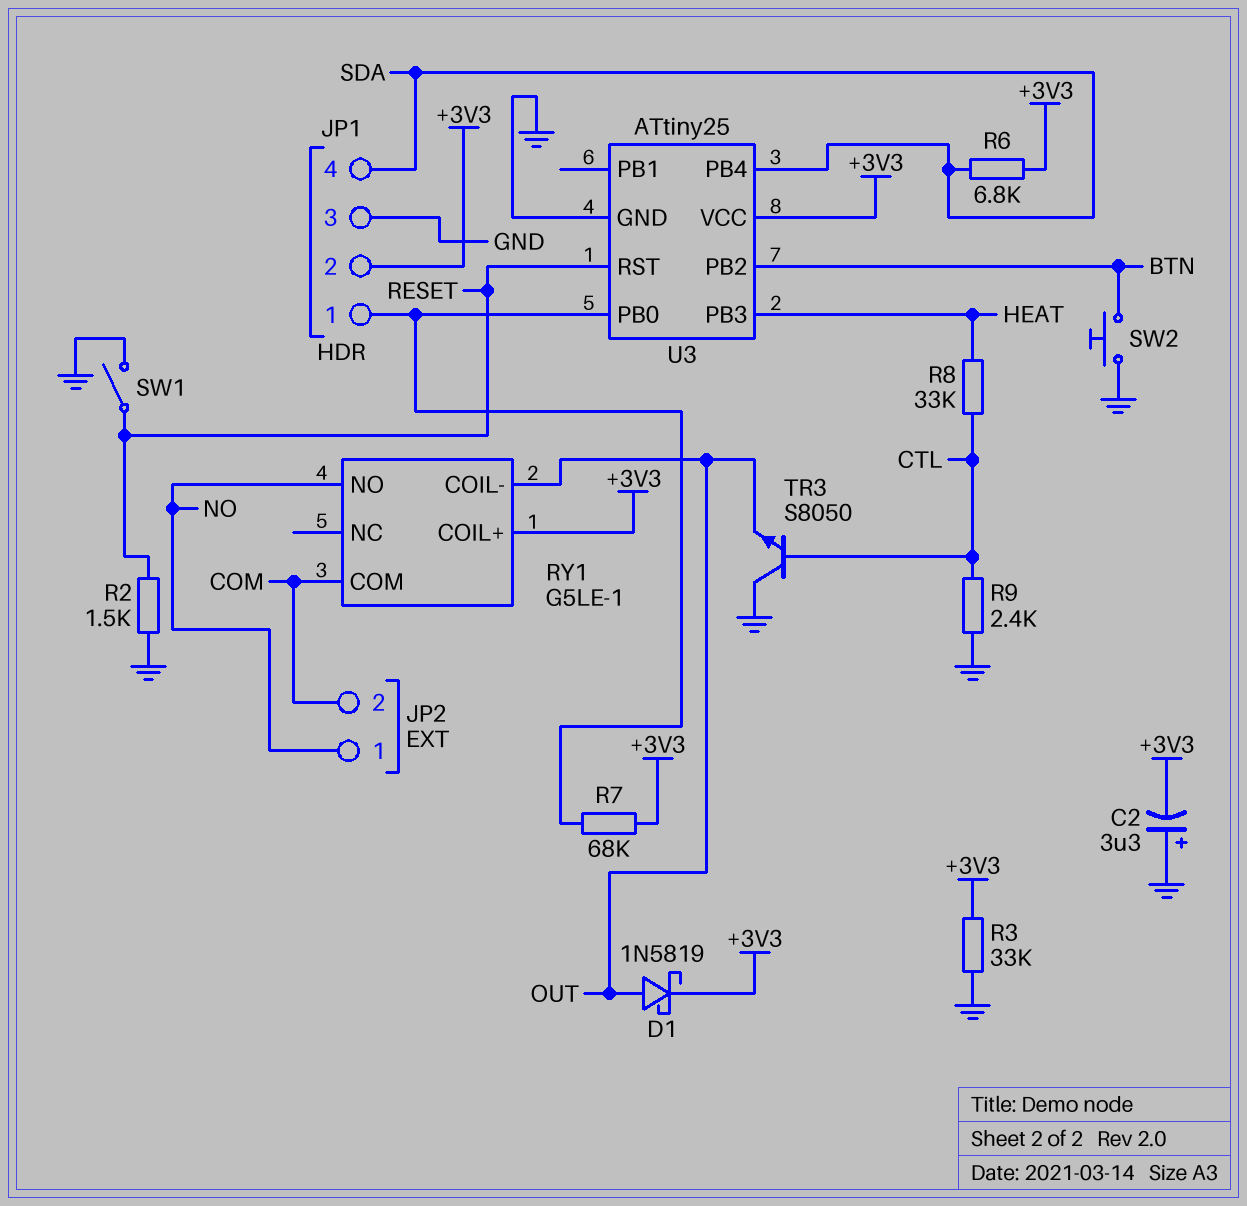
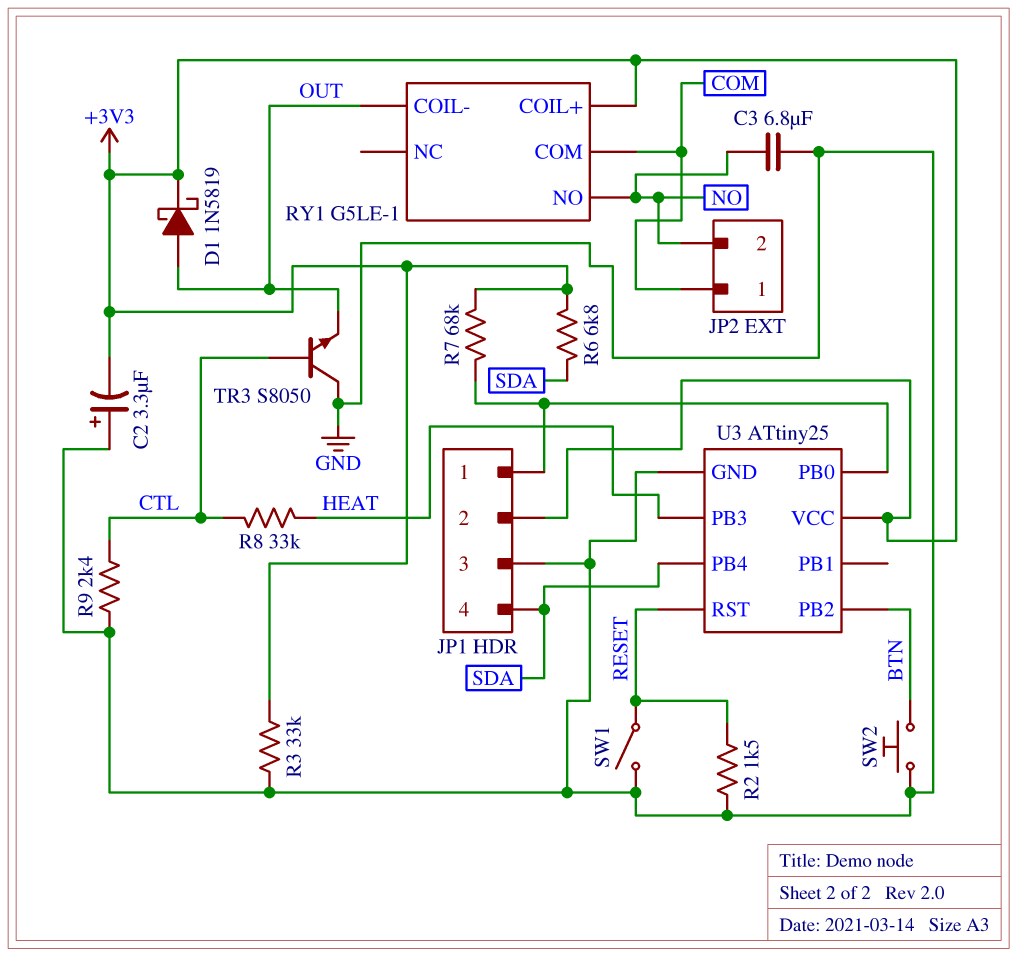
C3: none -> 6.8uF (GND, NO)
JP2 pin 1: NO -> COM
JP2 pin 2: COM -> NO

